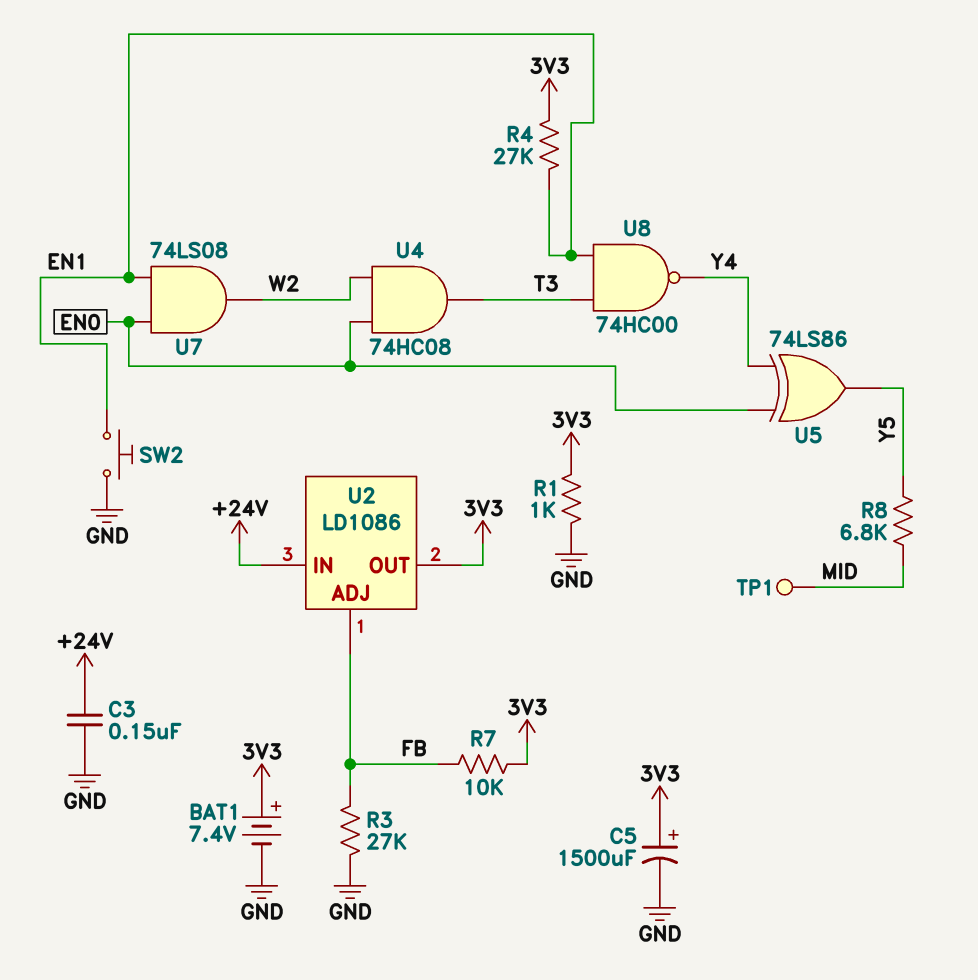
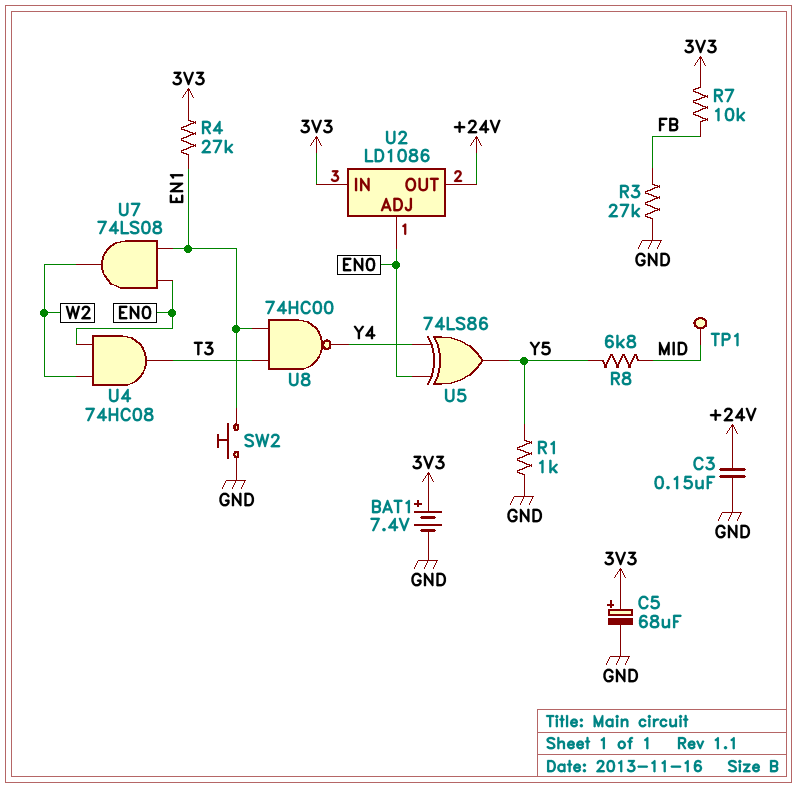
C5: 1500uF (plus 3V3, minus GND) -> 68uF (plus 3V3, minus GND)
R1: 1k (3V3, GND) -> 1k (GND, Y5)
U2 pin ADJ: FB -> EN0
U2 pin IN: +24V -> 3V3
U2 pin OUT: 3V3 -> +24V

